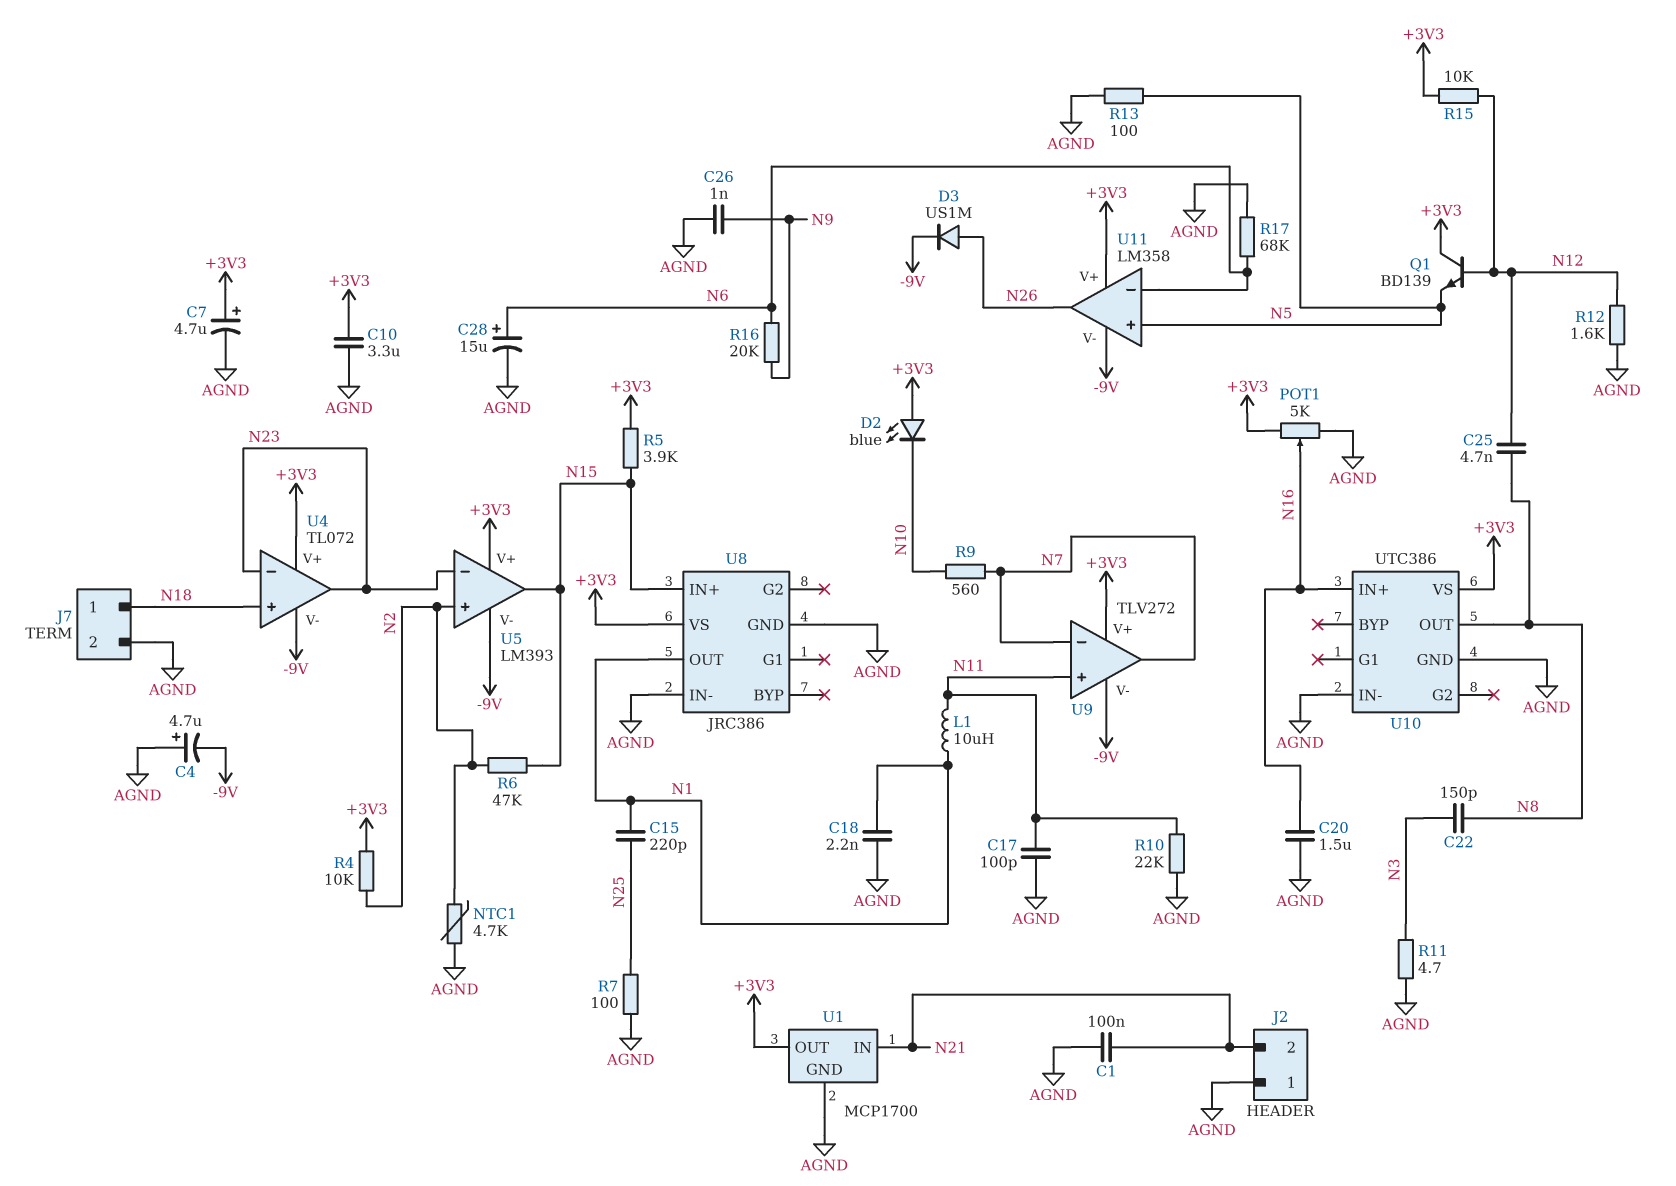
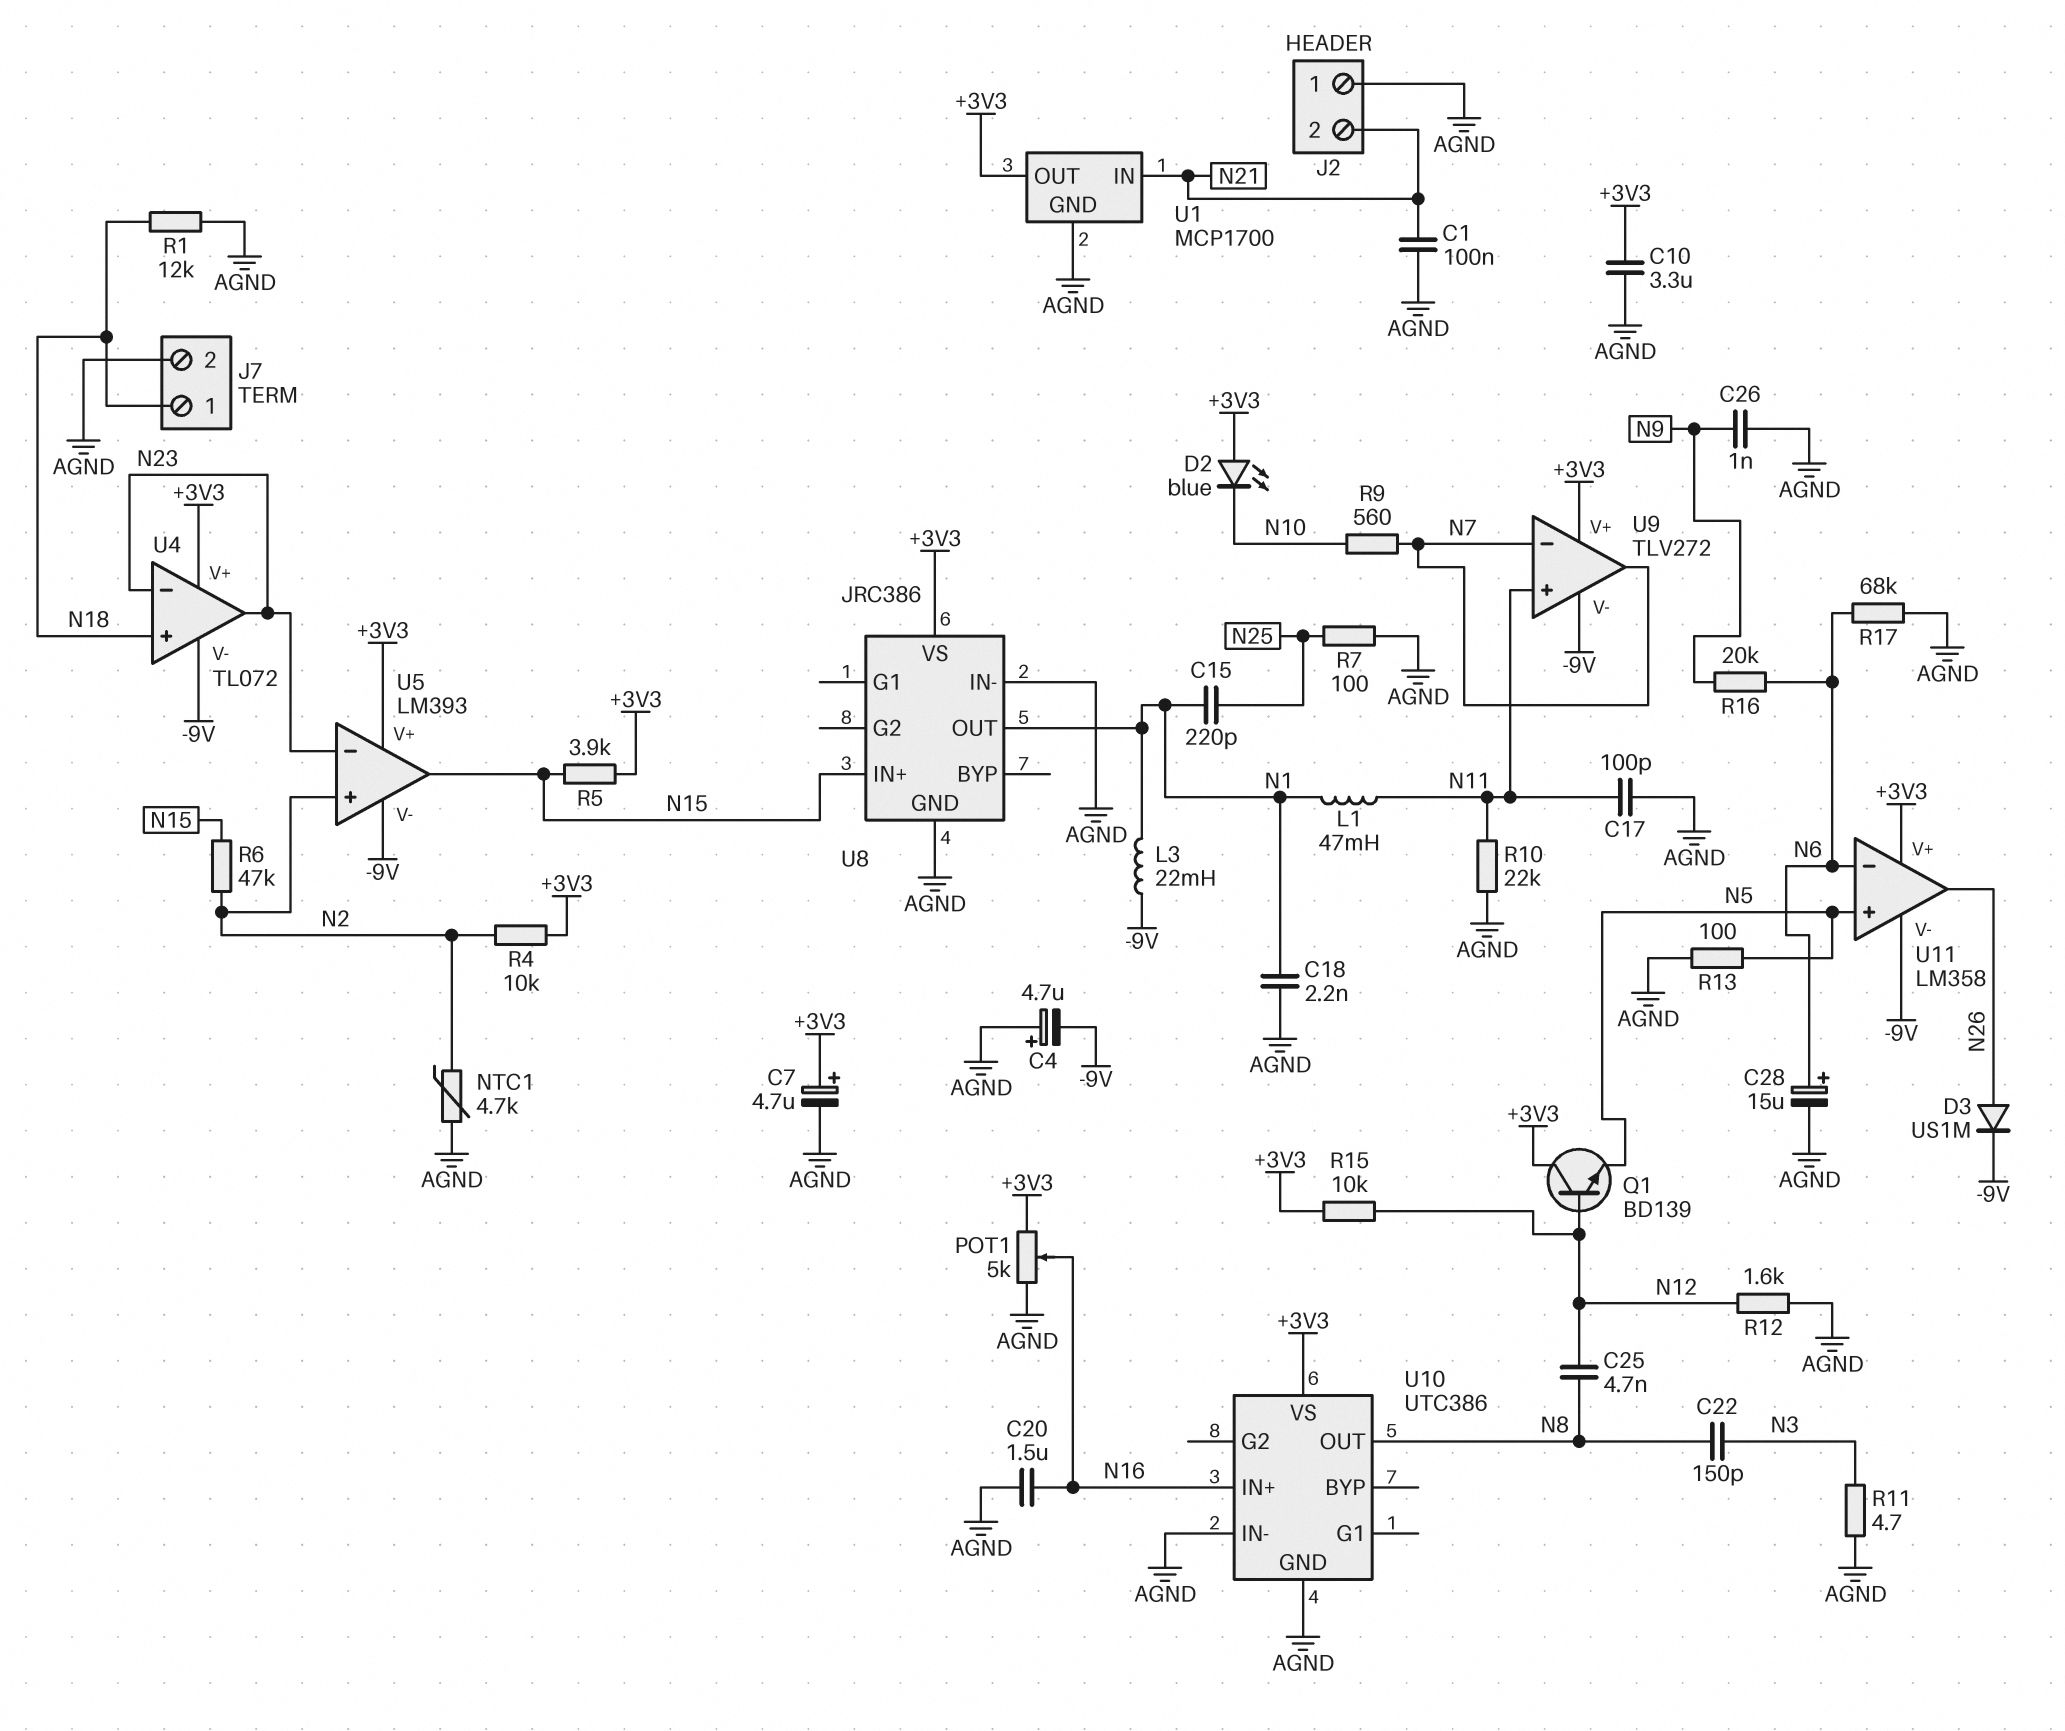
L1: 10uH (N1, N11) -> 47mH (N1, N11)
L3: none -> 22mH (-9V, N1)
R1: none -> 12k (AGND, N18)

